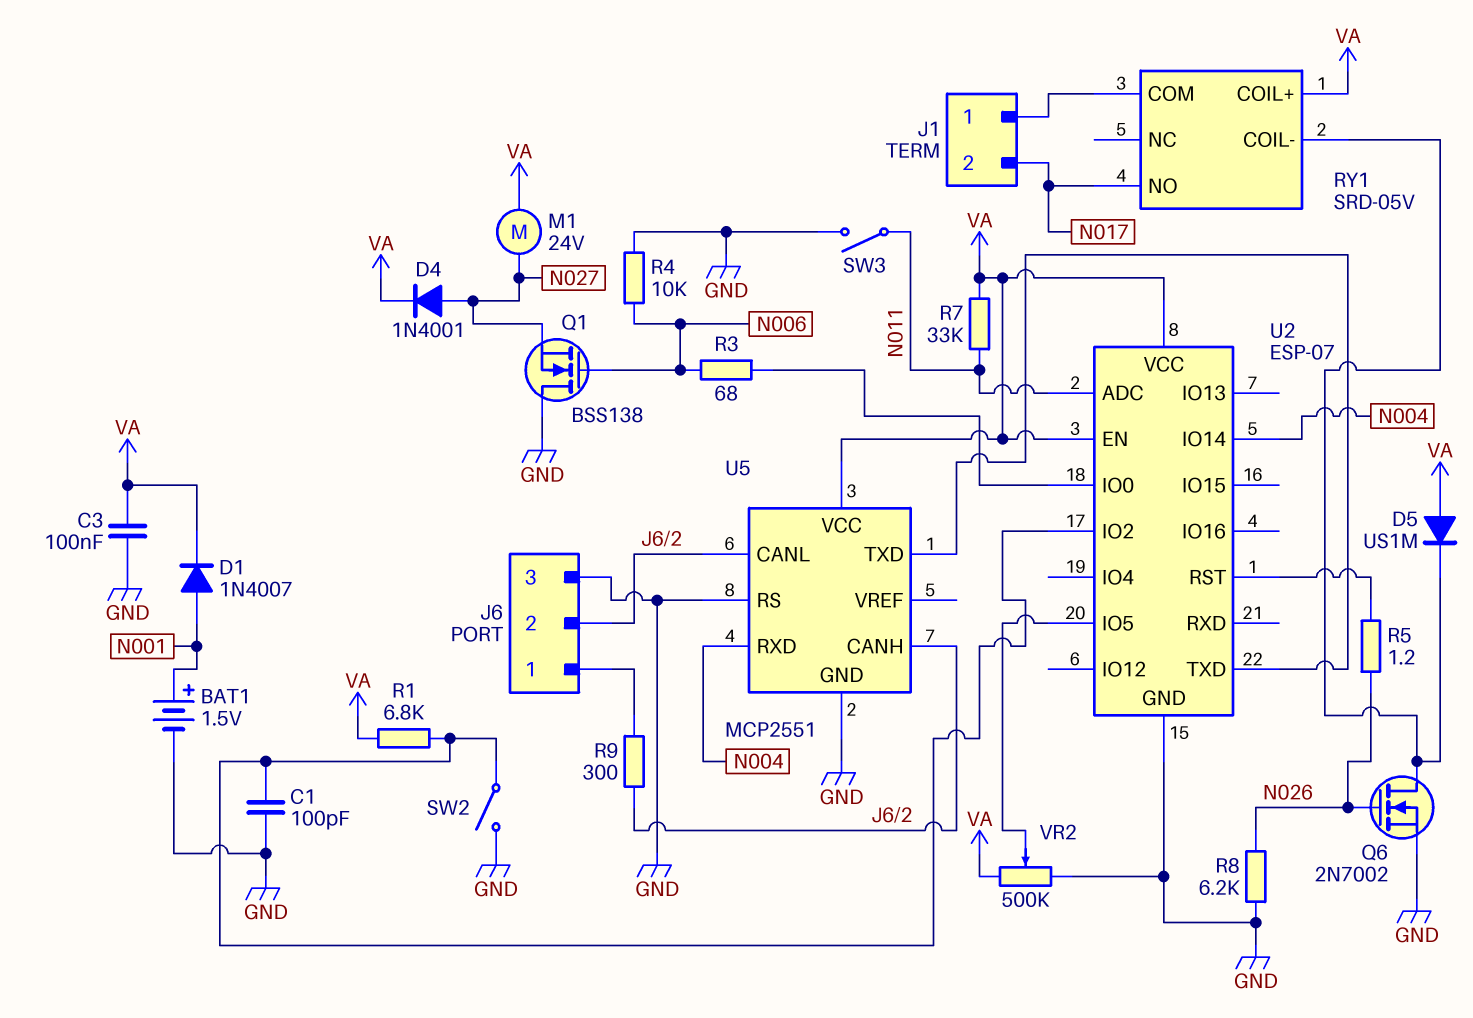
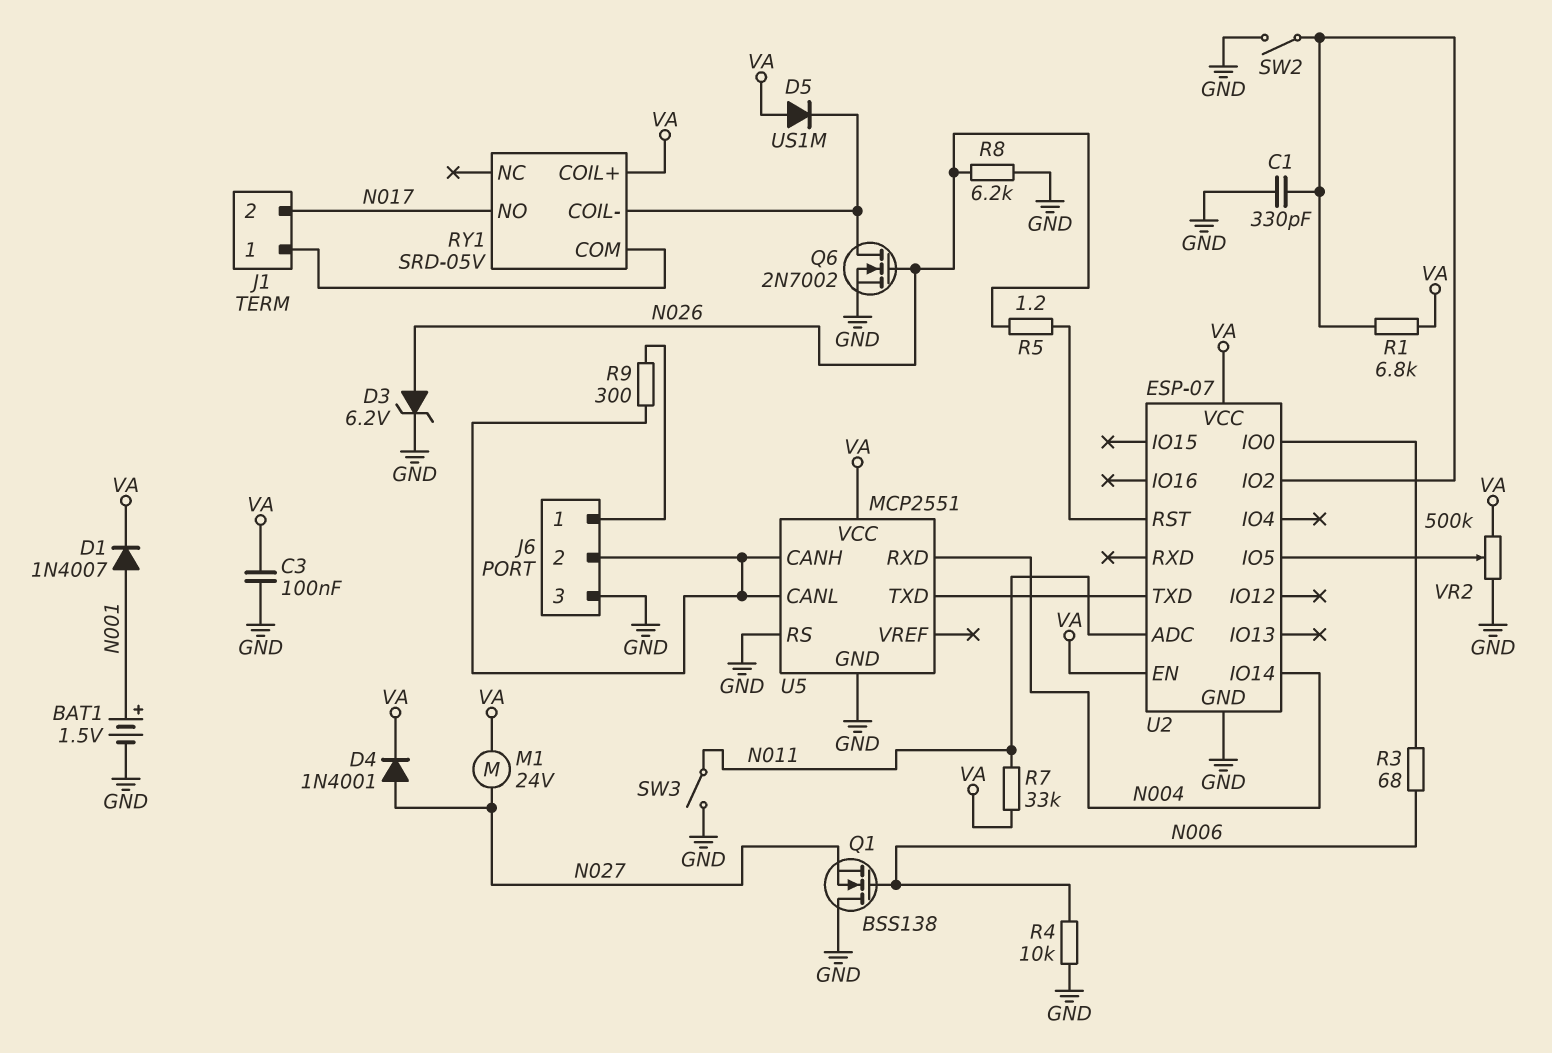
C1: 100pF (GND, U2/IO2) -> 330pF (GND, U2/IO2)
D3: none -> zener 6.2V (A N026, K GND)

